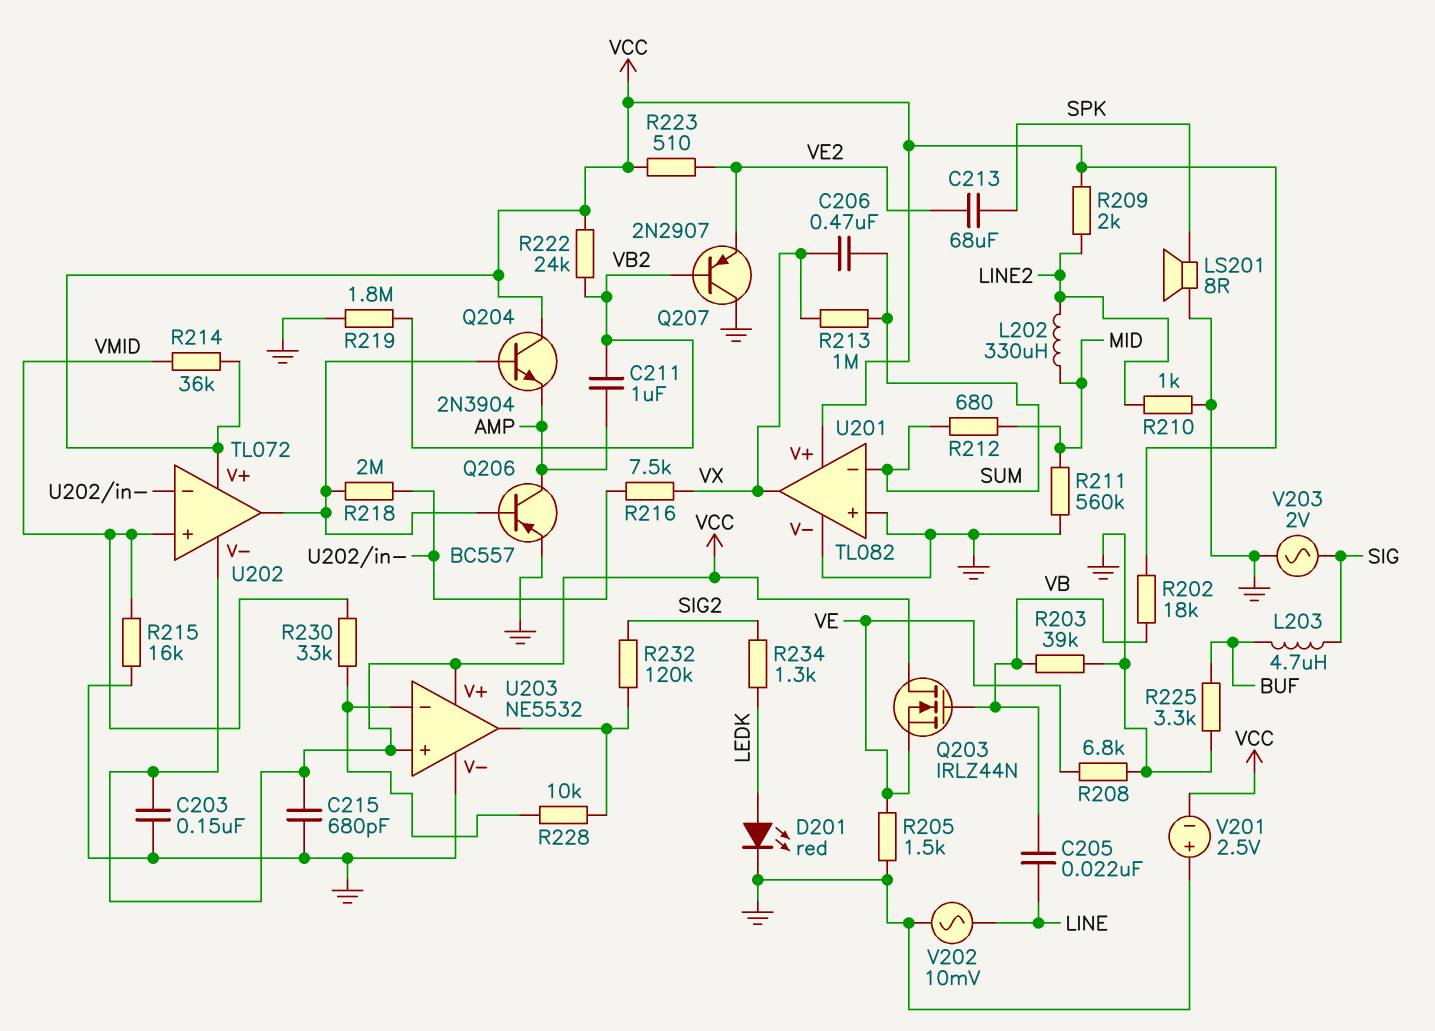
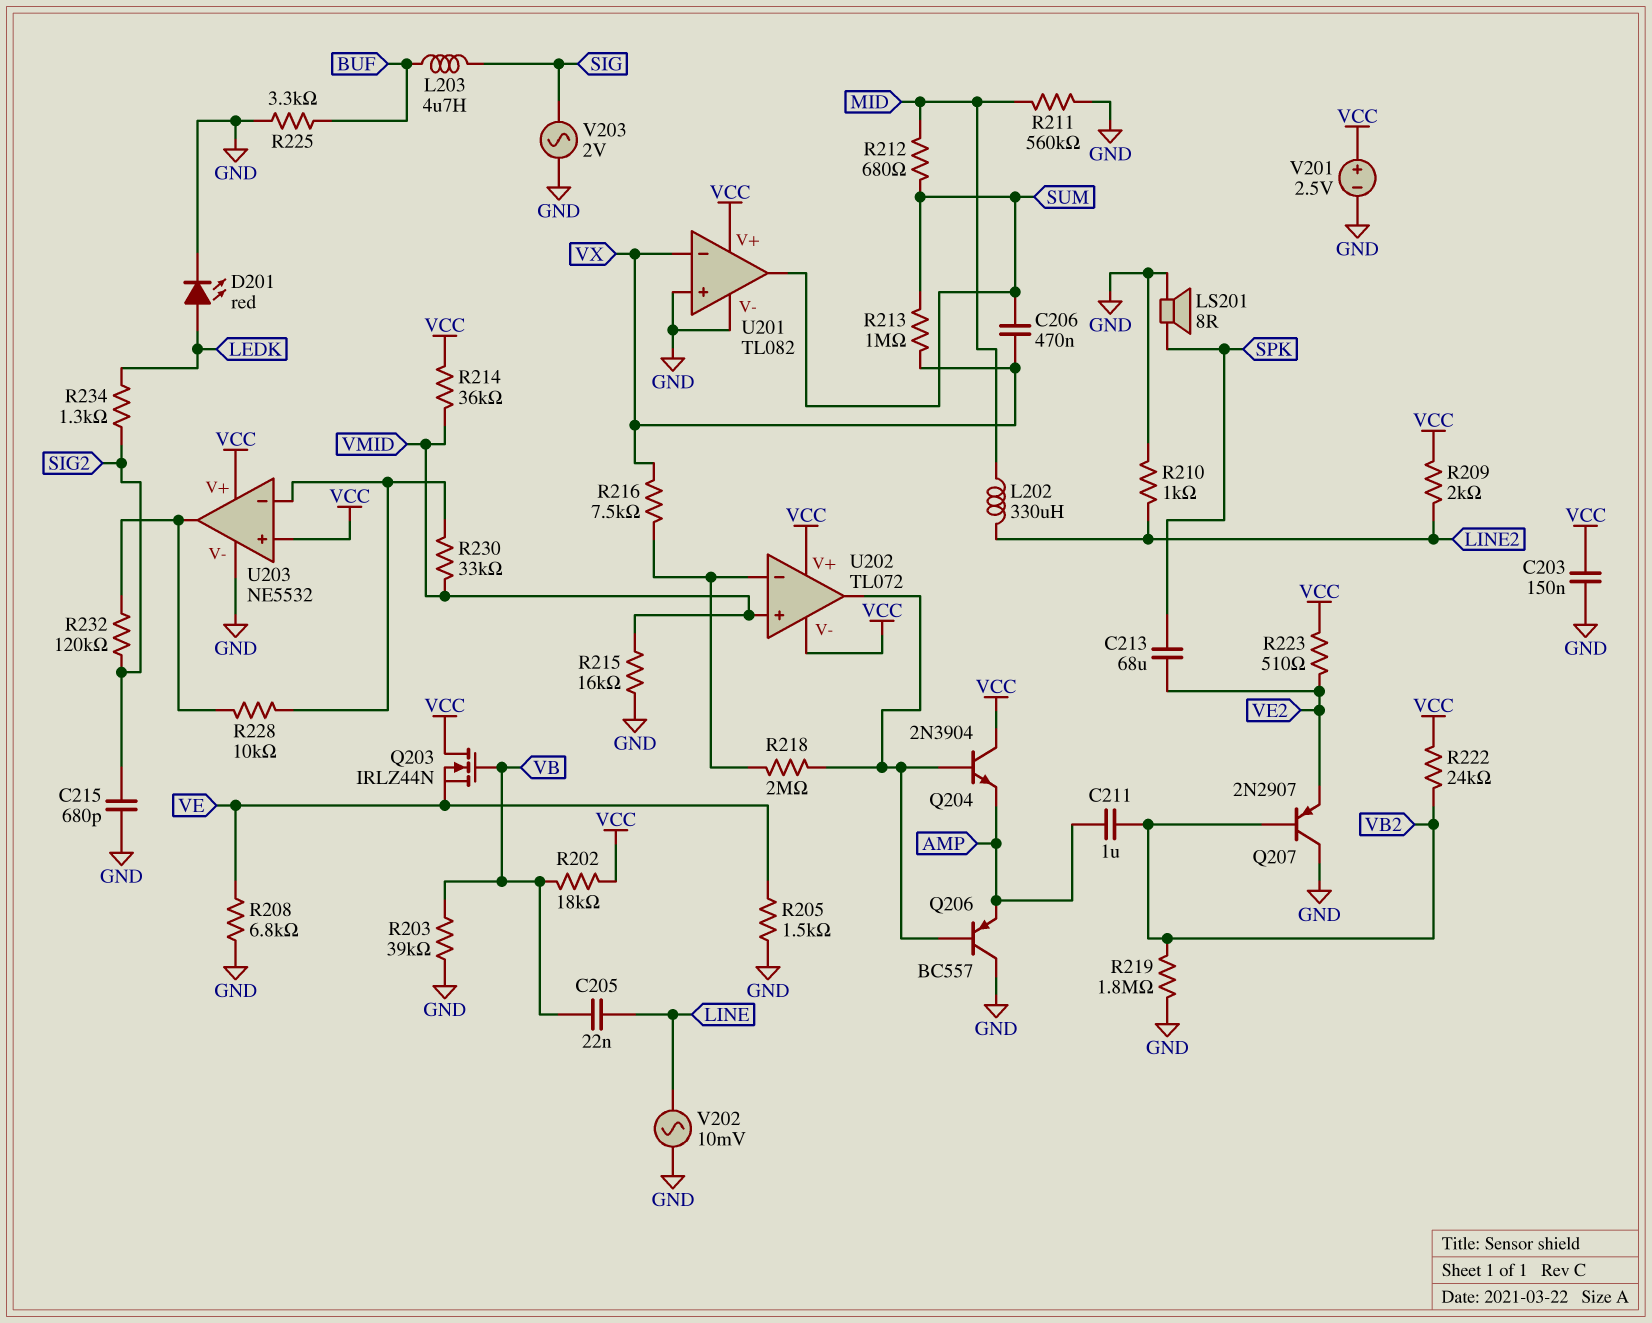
C215: 680pF (GND, VCC) -> 680pF (GND, SIG2)
Q206: PNP BC557 (B U202/out, C AMP, E GND) -> PNP BC557 (B U202/out, C GND, E AMP)
U201 pin in-: SUM -> VX
U201 pin out: VX -> SUM
V201: 2.5V (plus GND, minus VCC) -> 2.5V (plus VCC, minus GND)

